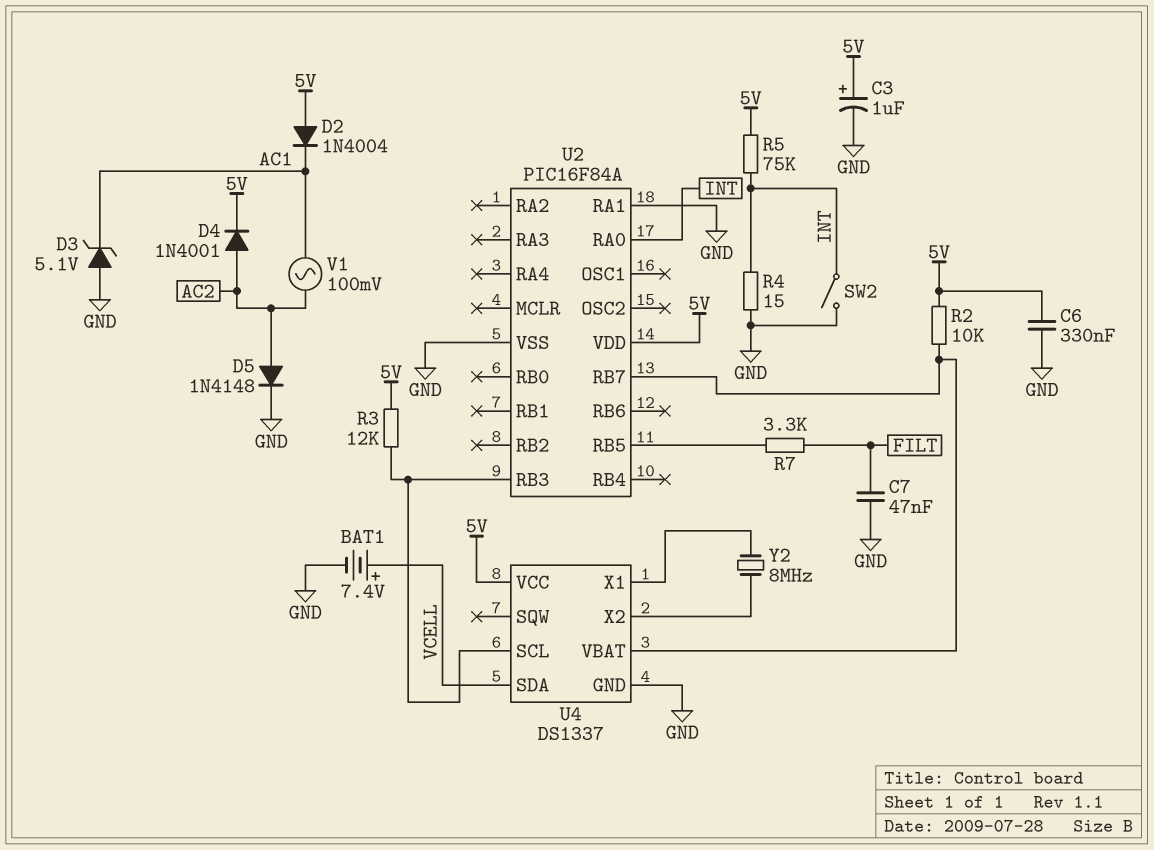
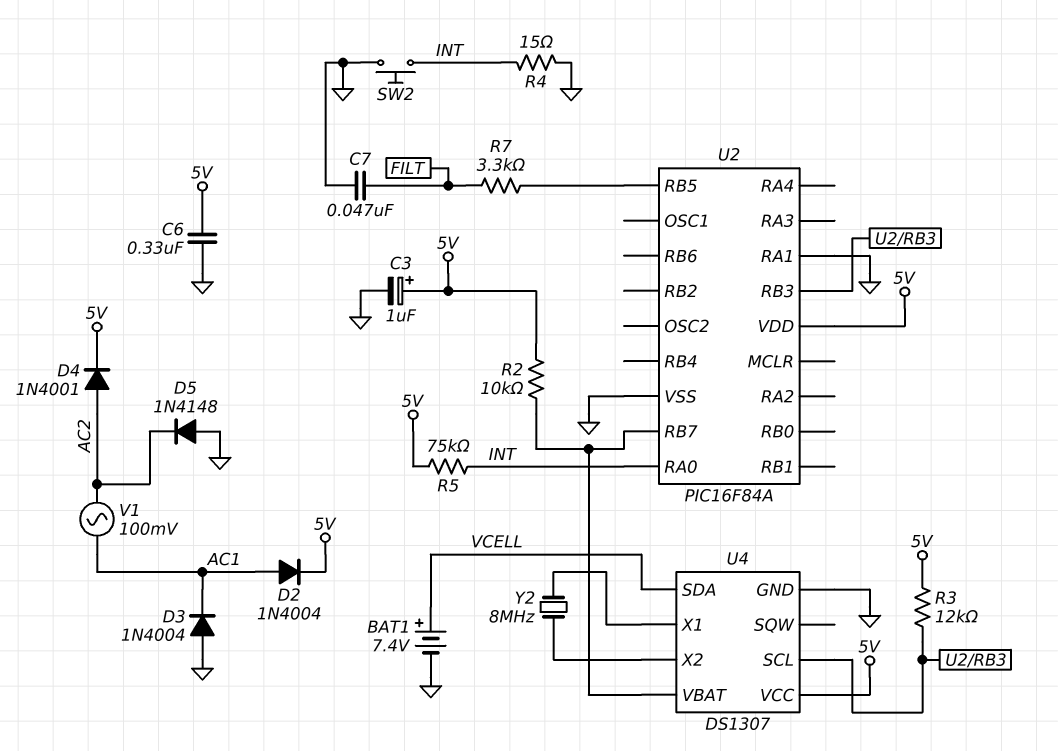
D2: diode 1N4004 (A 5V, K AC1) -> diode 1N4004 (A AC1, K 5V)
D3: zener 5.1V (A GND, K AC1) -> diode 1N4004 (A GND, K AC1)
D5: diode 1N4148 (A AC2, K GND) -> diode 1N4148 (A GND, K AC2)
SW2: switch (GND, INT) -> button (GND, INT)
U4: DS1337 -> DS1307

